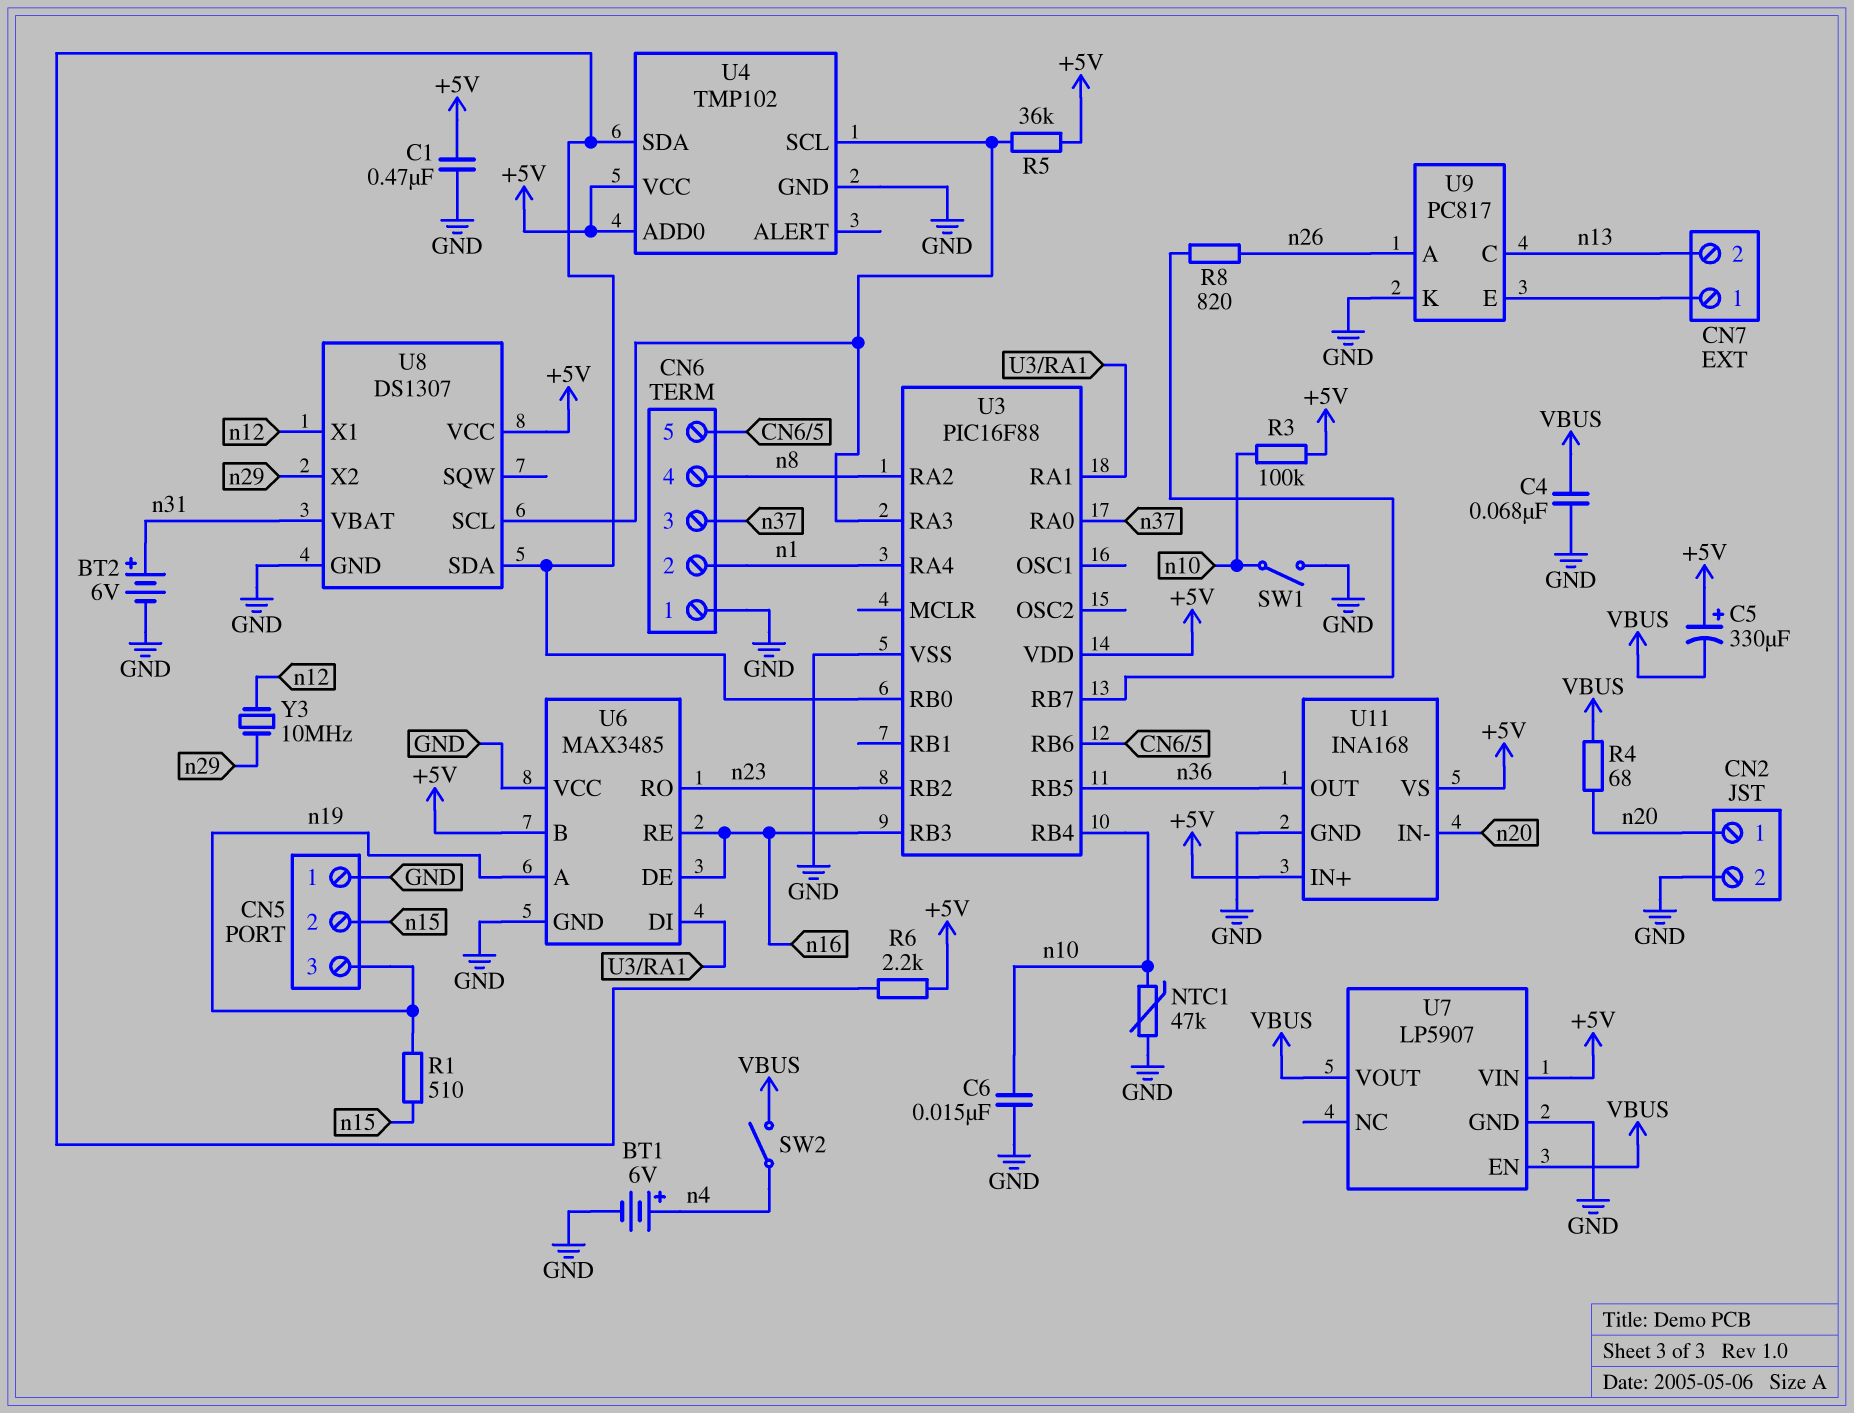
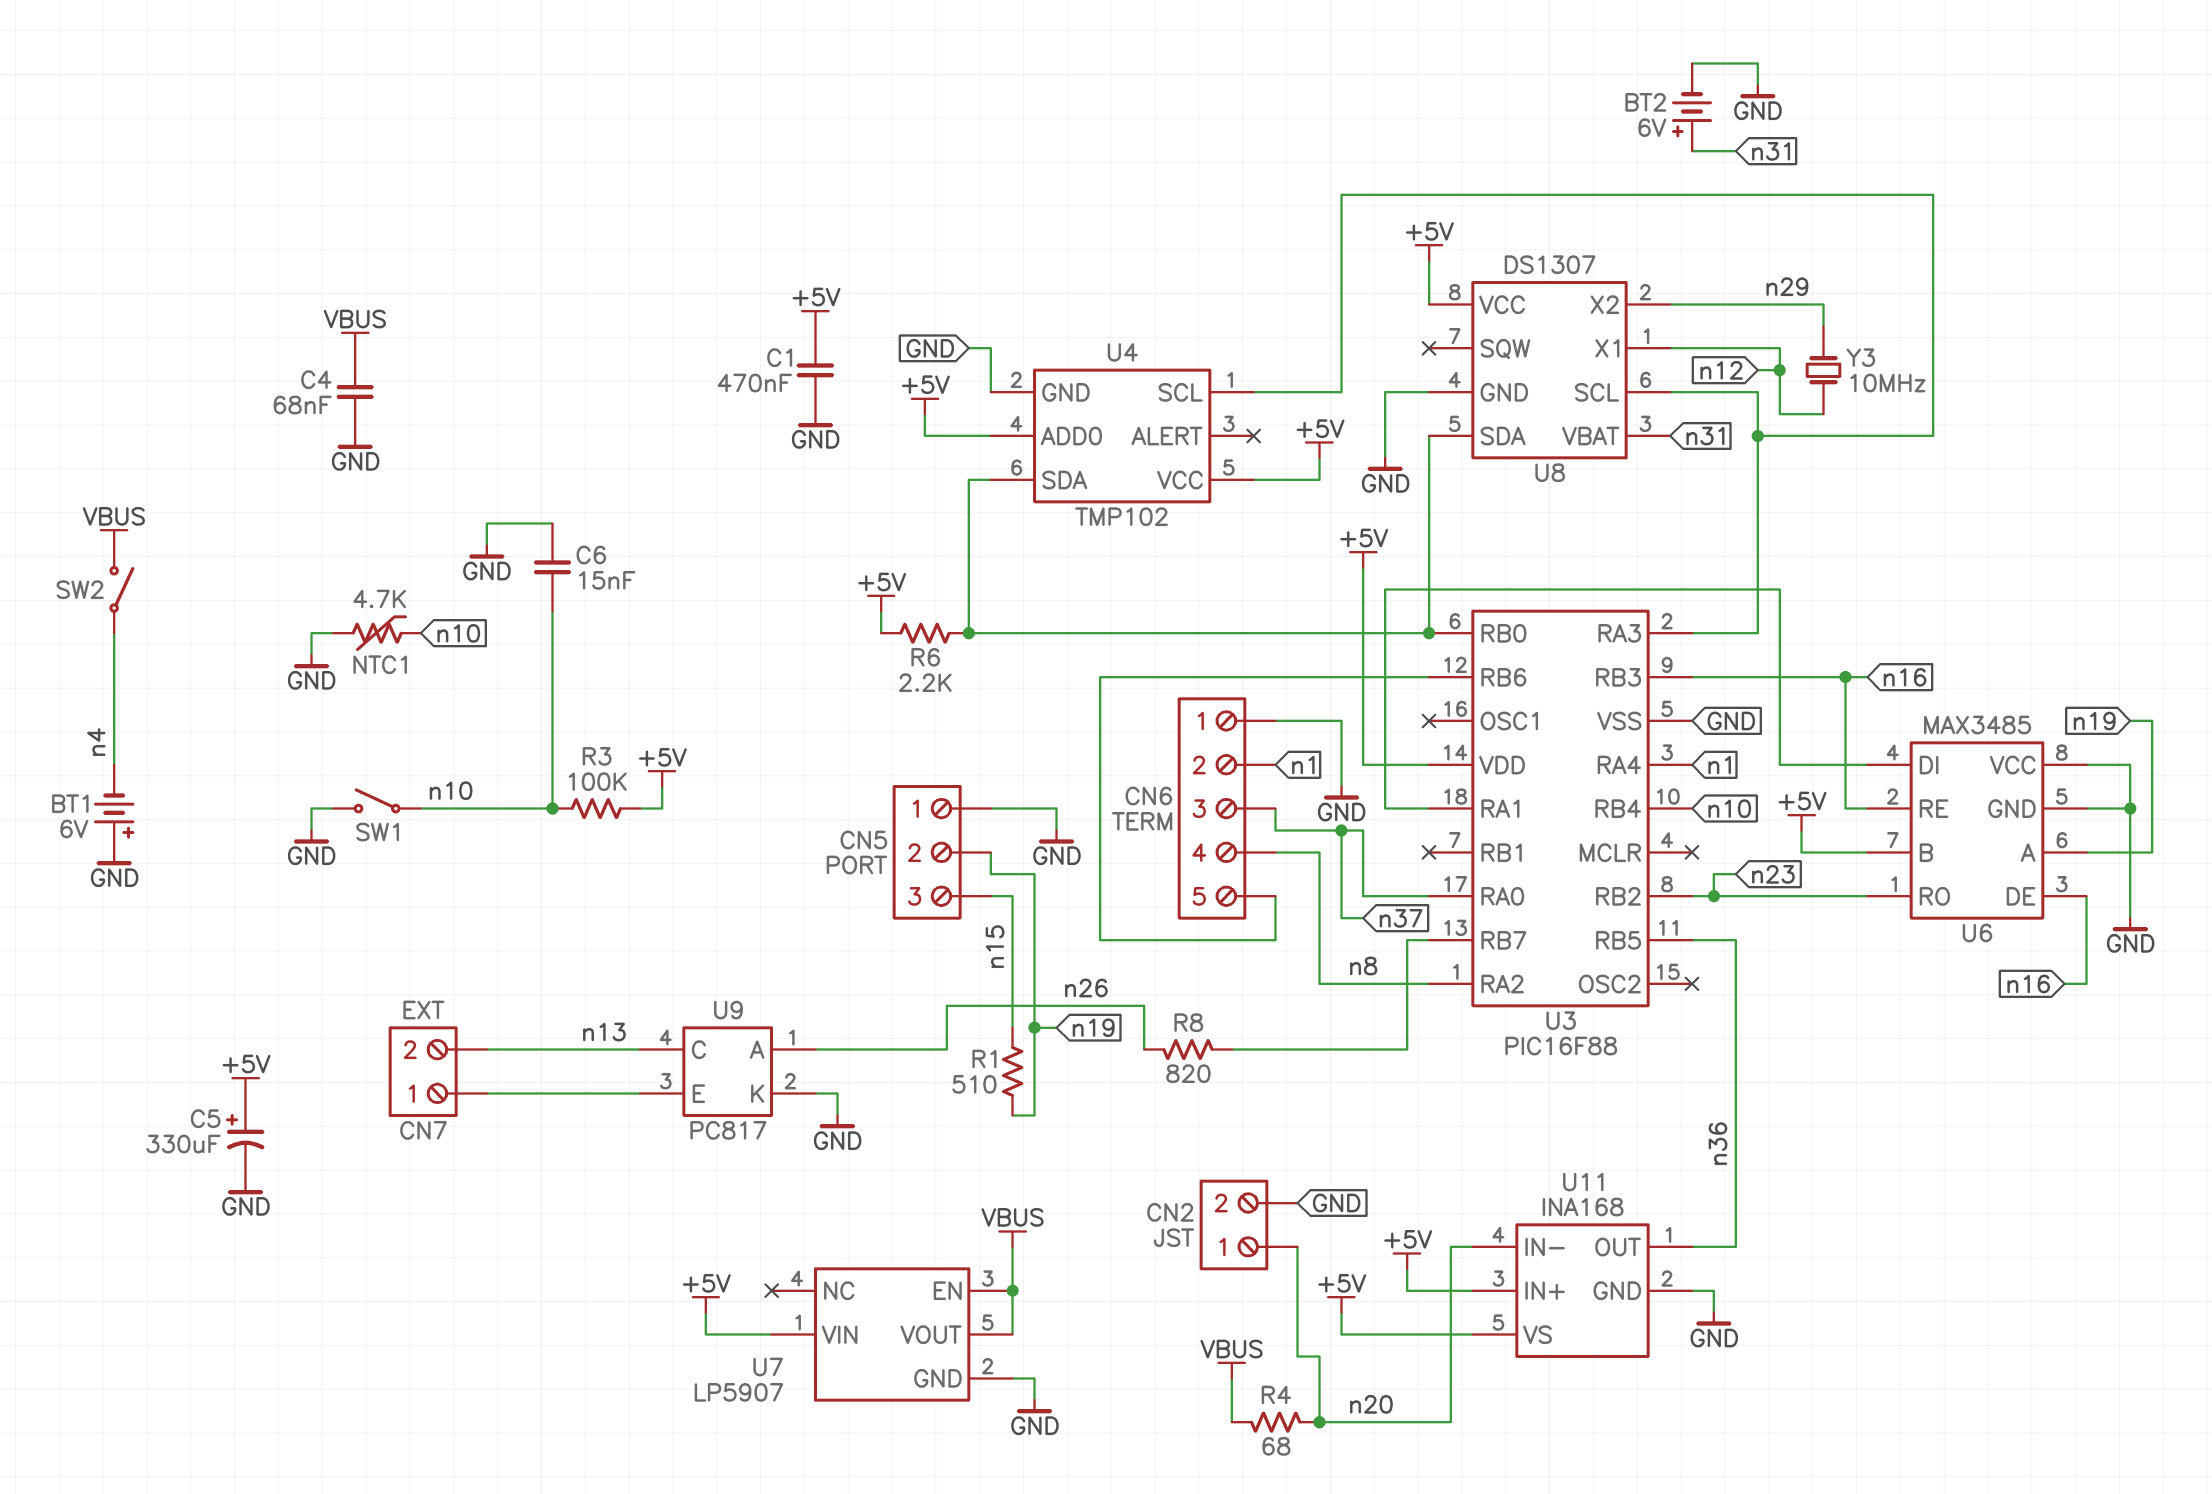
BT1: 6V (plus n4, minus GND) -> 6V (plus GND, minus n4)
C5: 330uF (plus +5V, minus VBUS) -> 330uF (plus +5V, minus GND)
CN5 pin 2: n15 -> n19
CN5 pin 3: n19 -> n15
NTC1: 47k (GND, n10) -> 4.7k (GND, n10)
R5: 36k (+5V, U3/RA3) -> none

